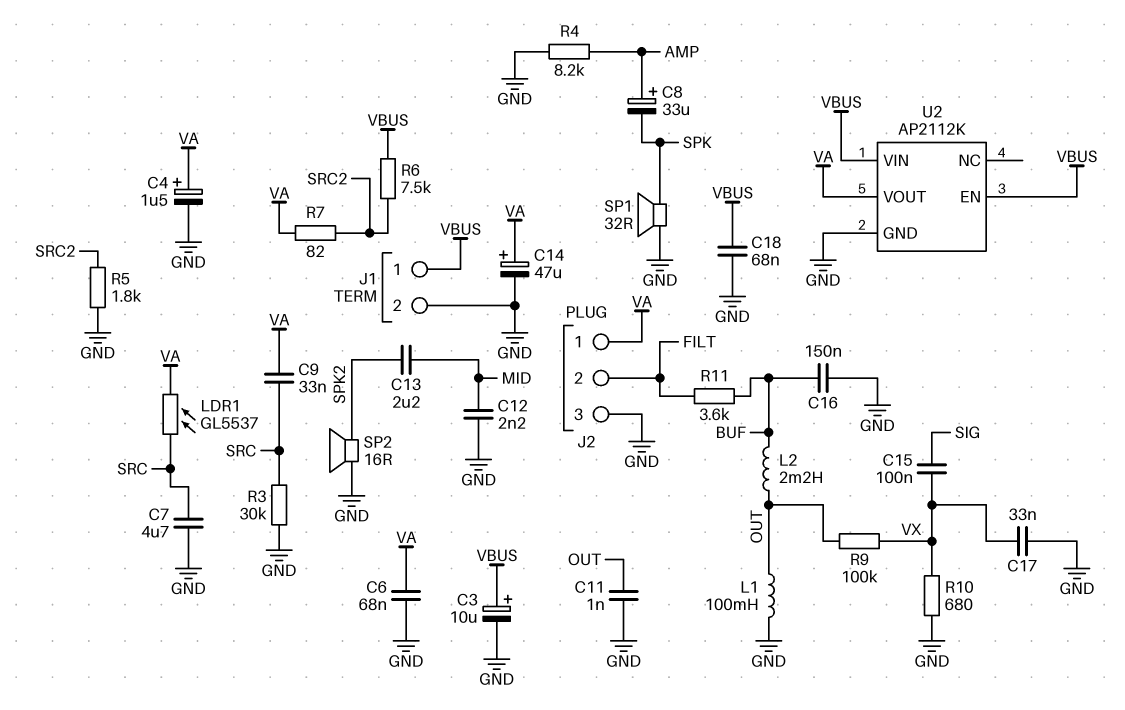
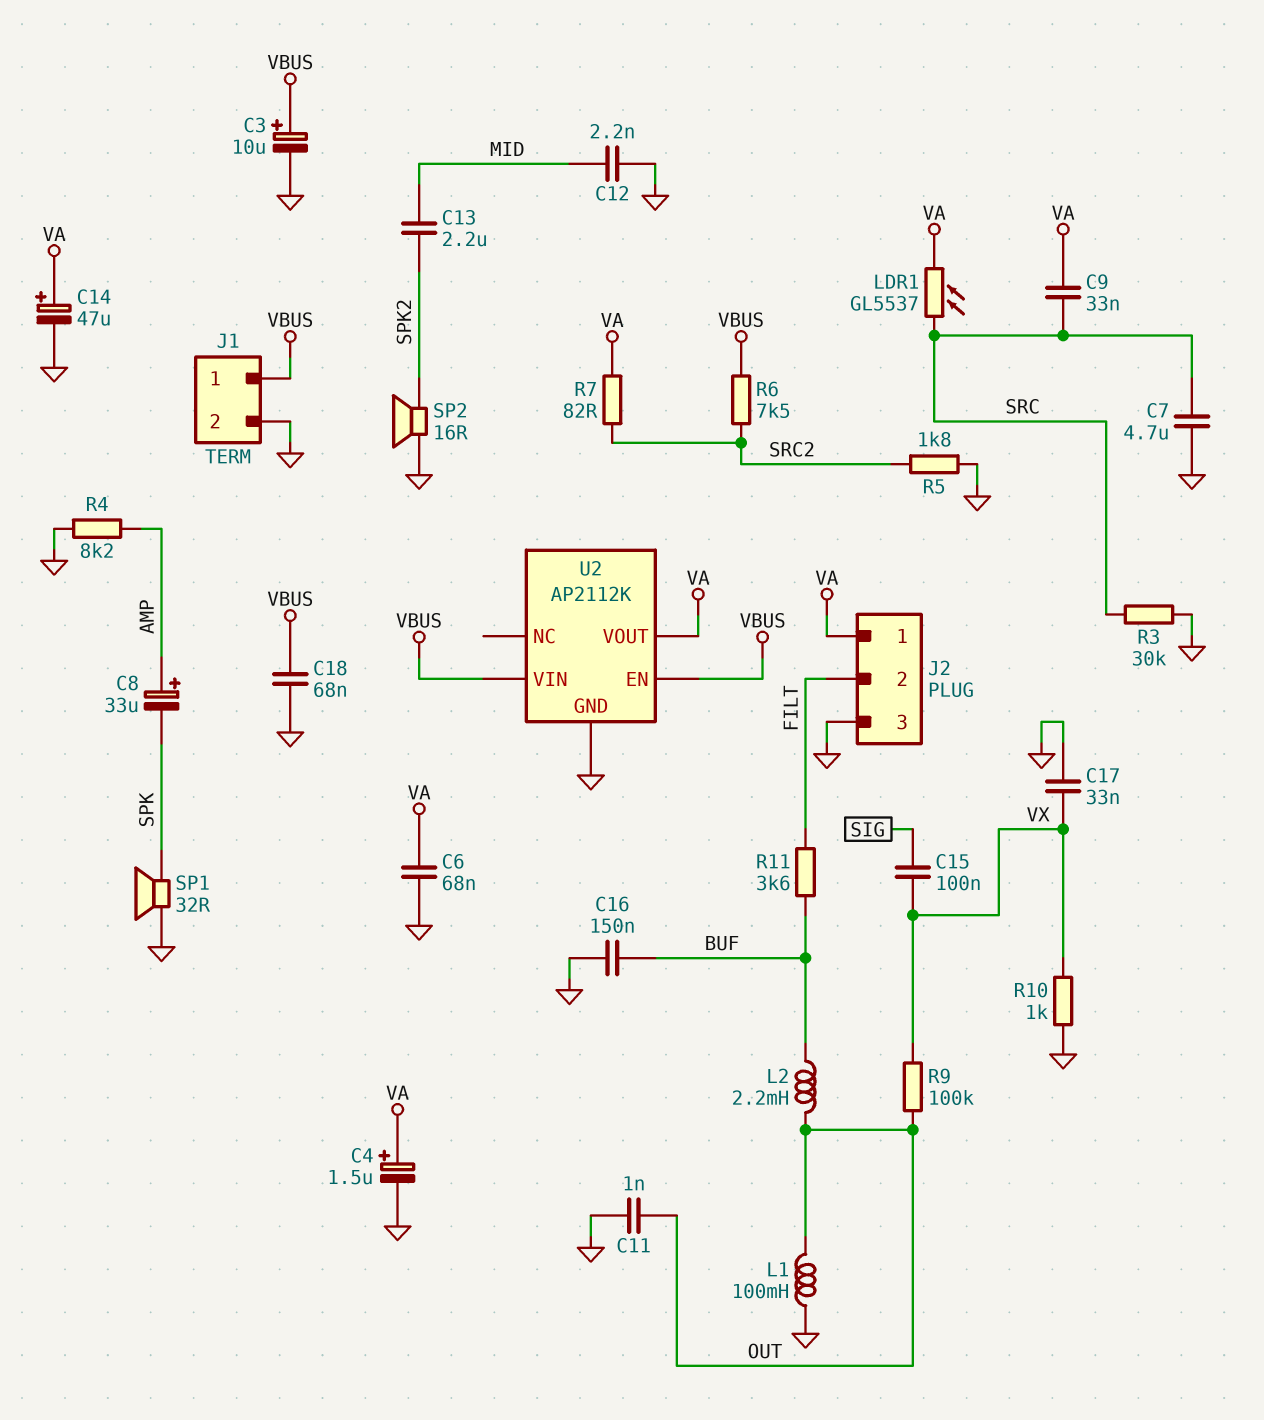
R10: 680 (GND, VX) -> 1k (GND, VX)

